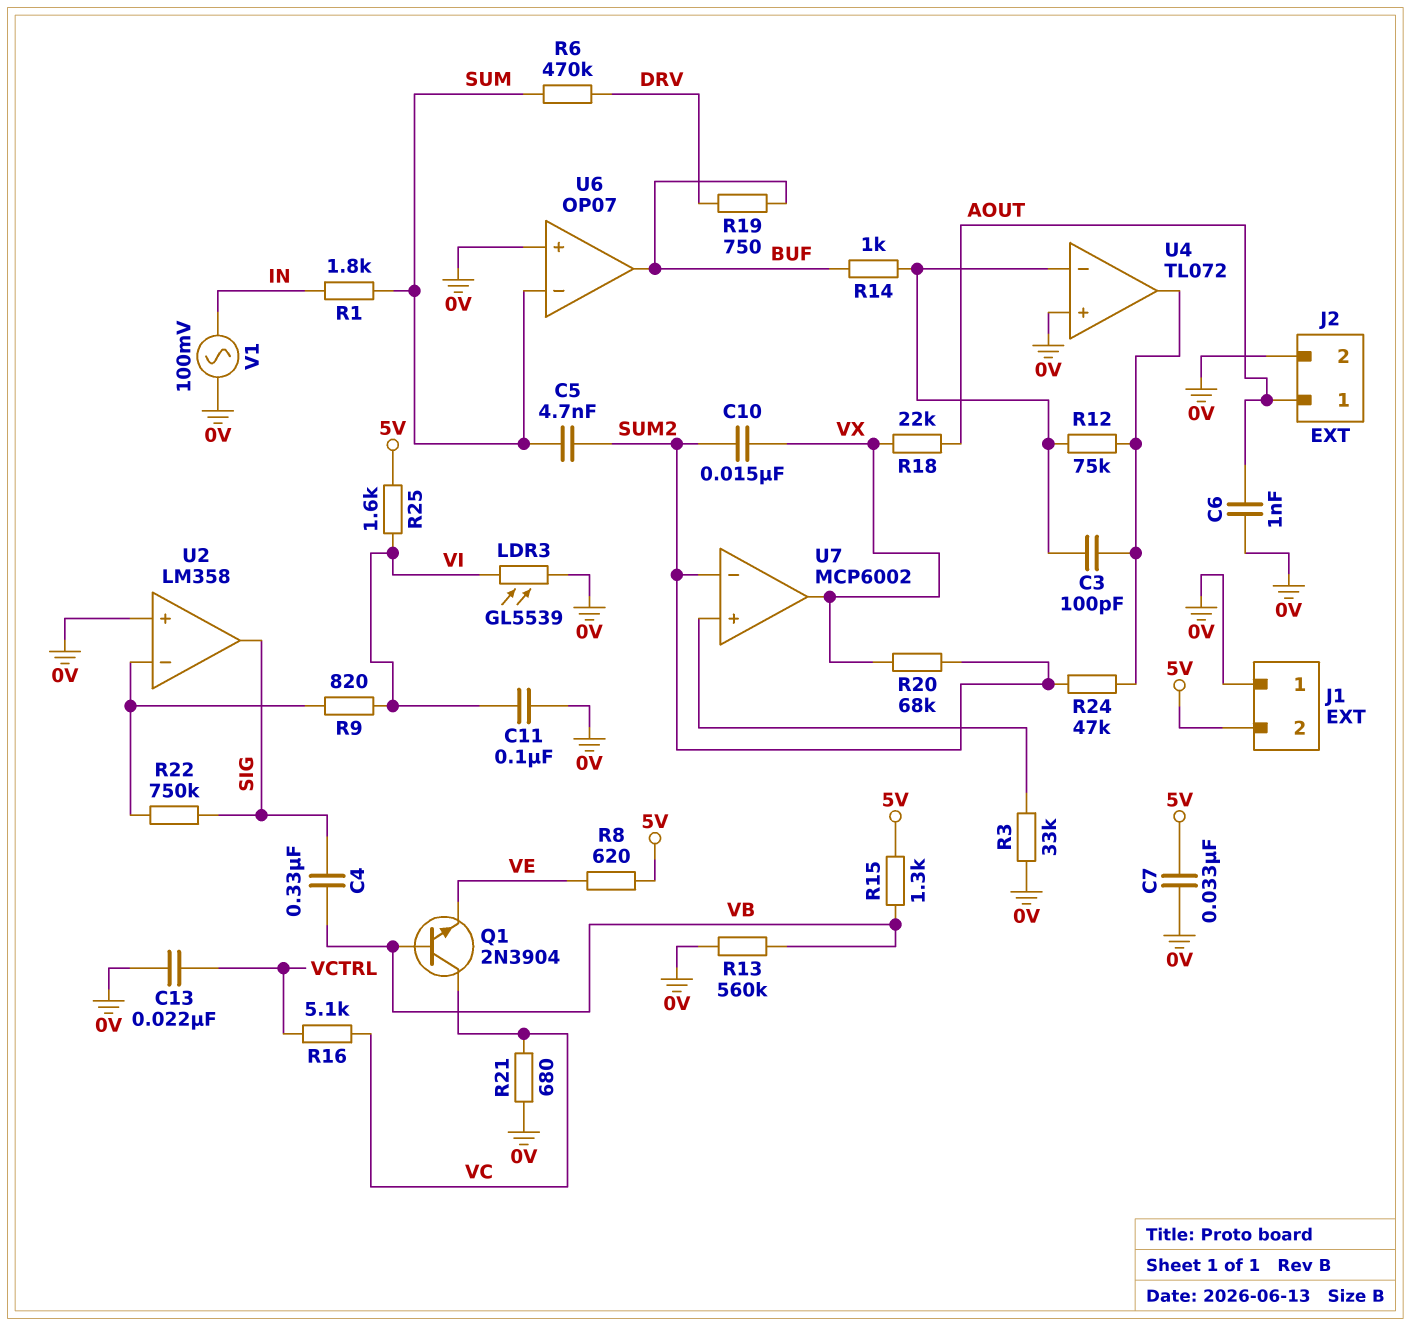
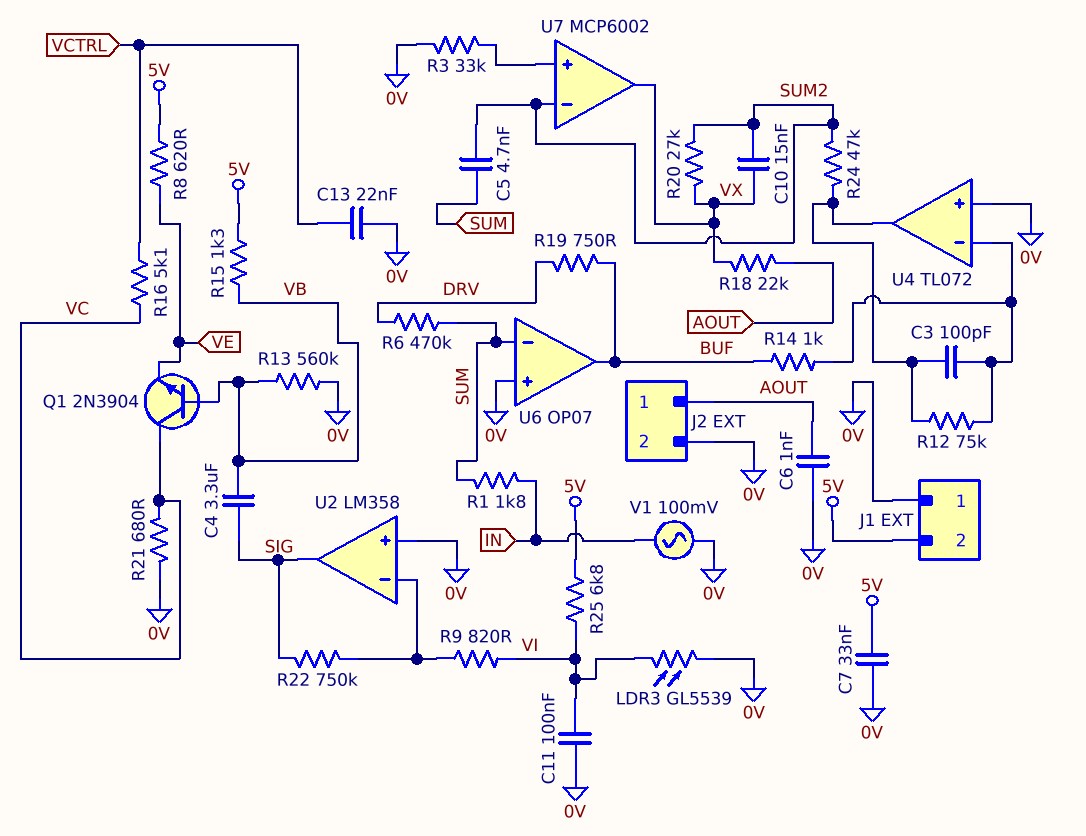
C4: 330nF (SIG, VB) -> 3.3uF (SIG, VB)
R20: 68k (SUM2, VX) -> 27k (SUM2, VX)
R25: 1.6k (5V, VI) -> 6.8k (5V, VI)

